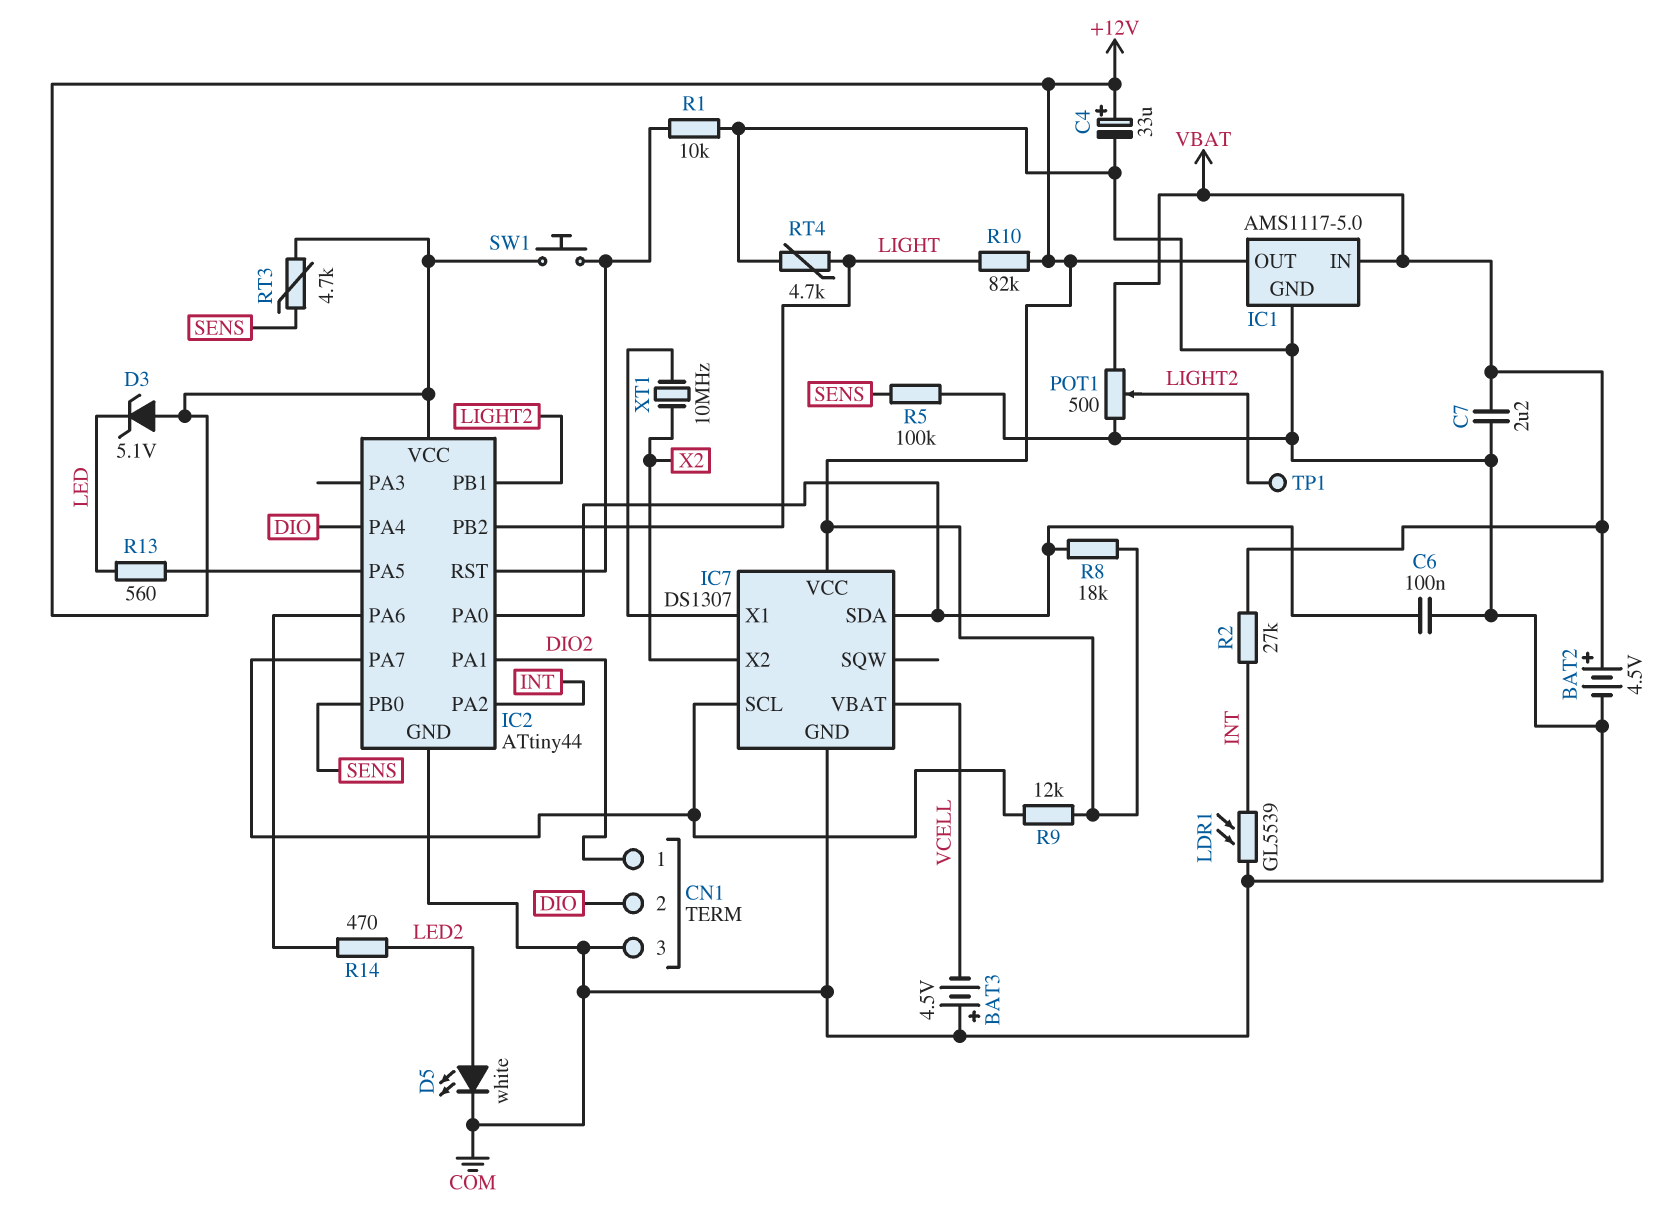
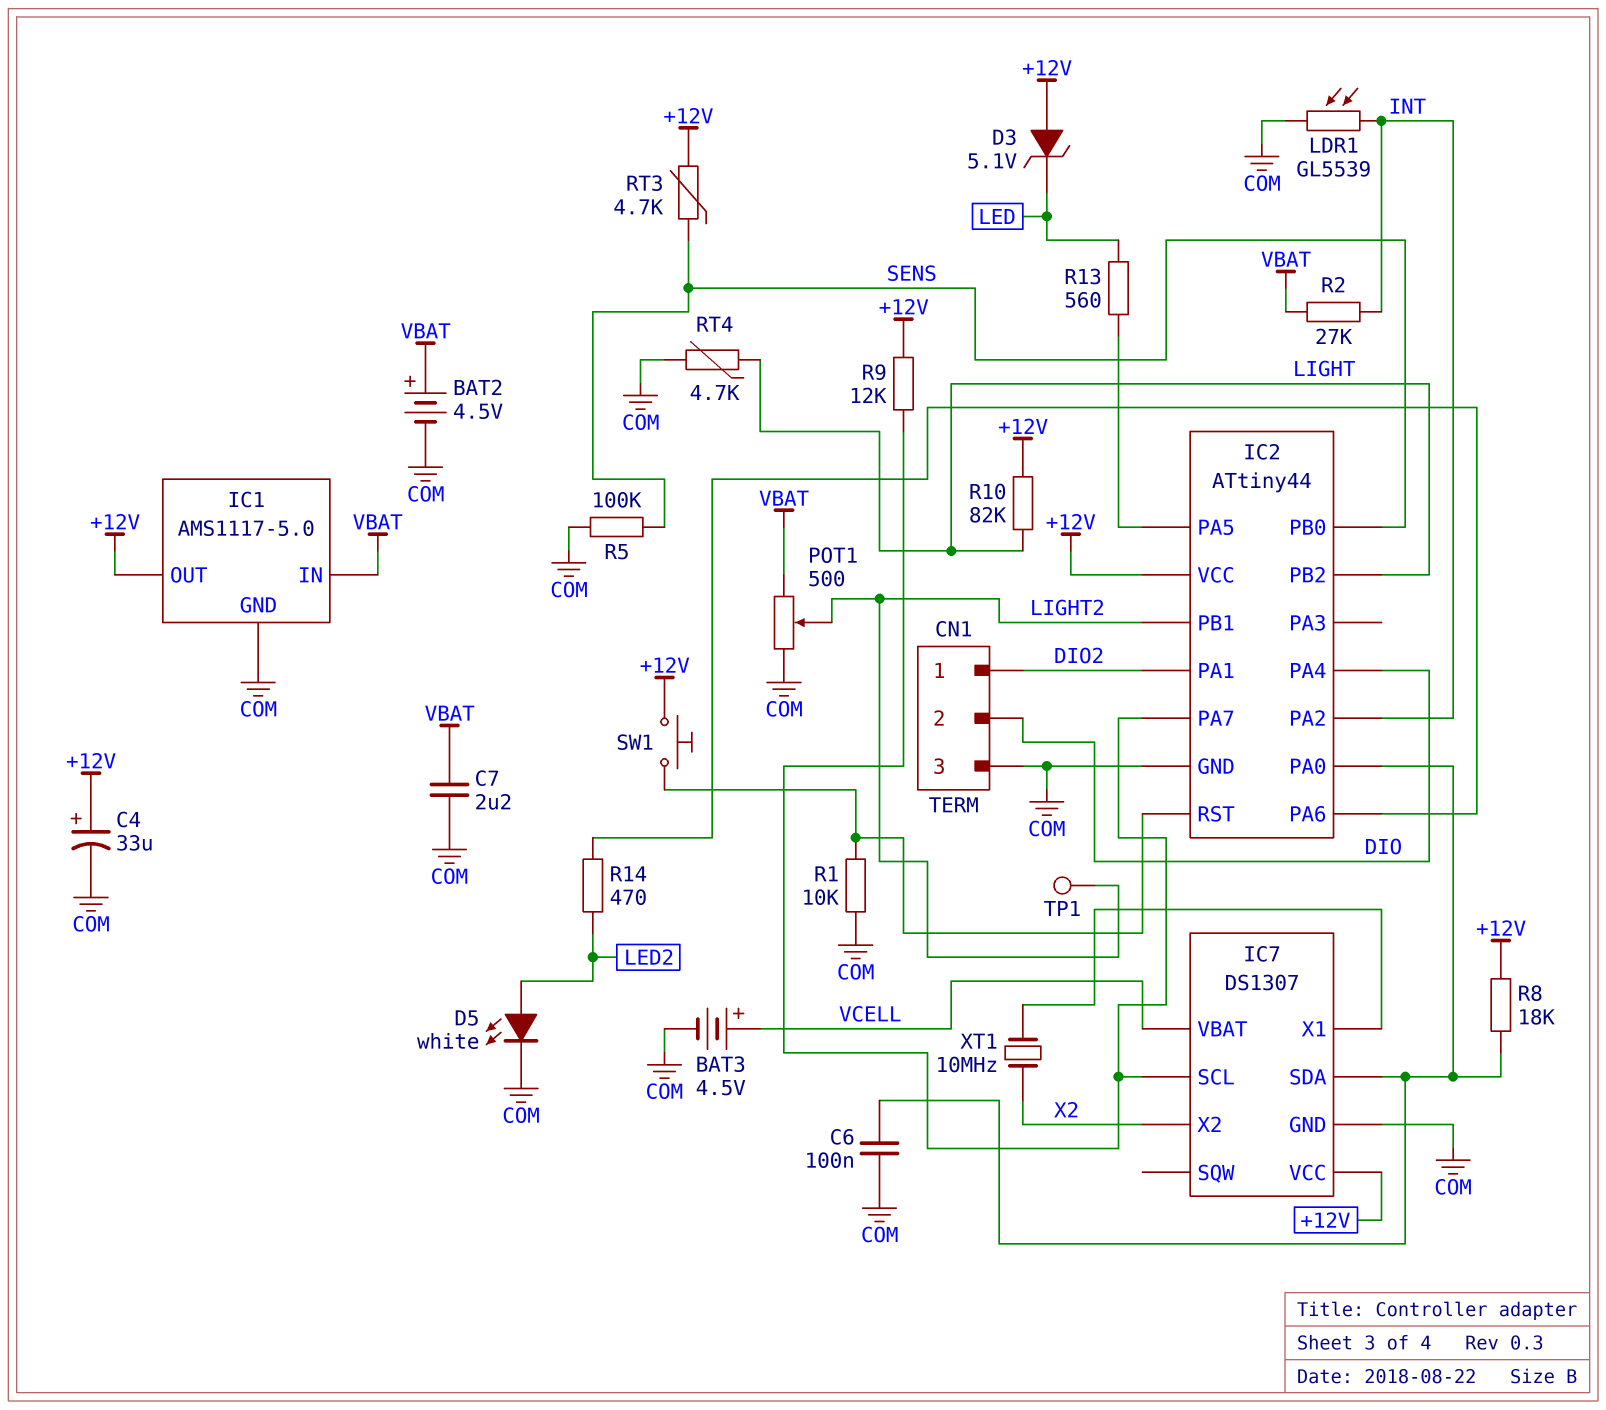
BAT3: 4.5V (plus COM, minus VCELL) -> 4.5V (plus VCELL, minus COM)

